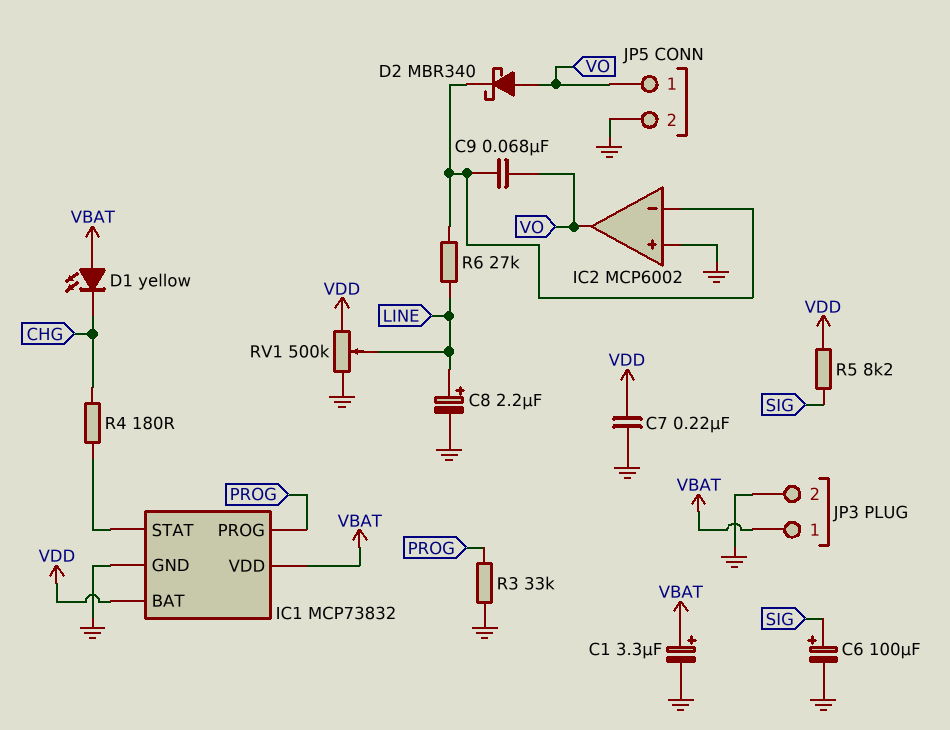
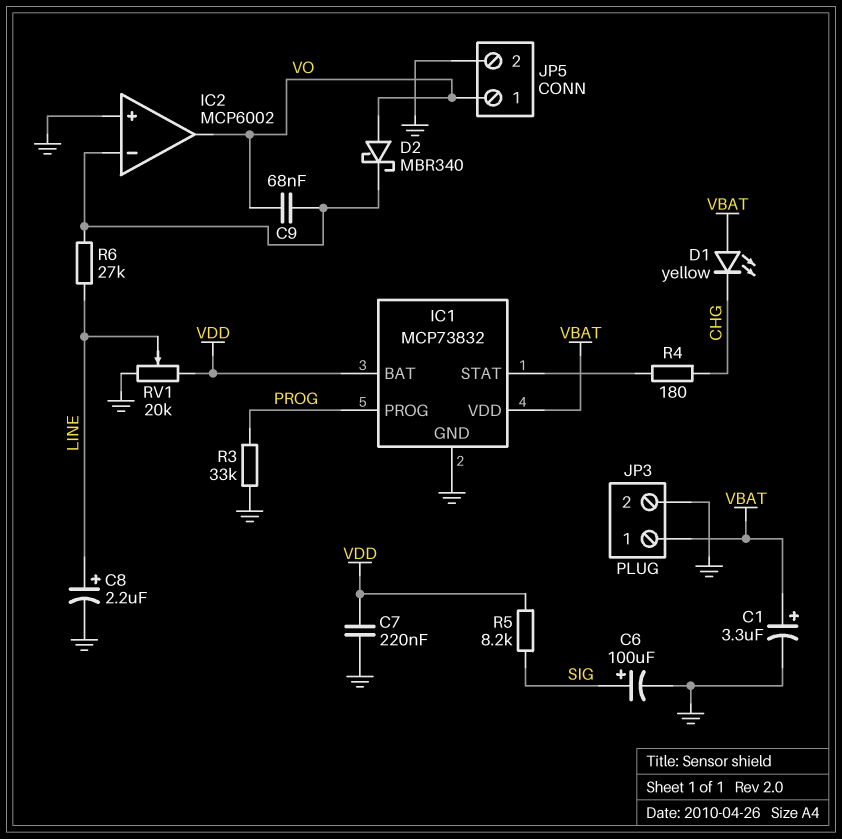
RV1: 500k (GND, VDD, wiper LINE) -> 20k (GND, VDD, wiper LINE)

